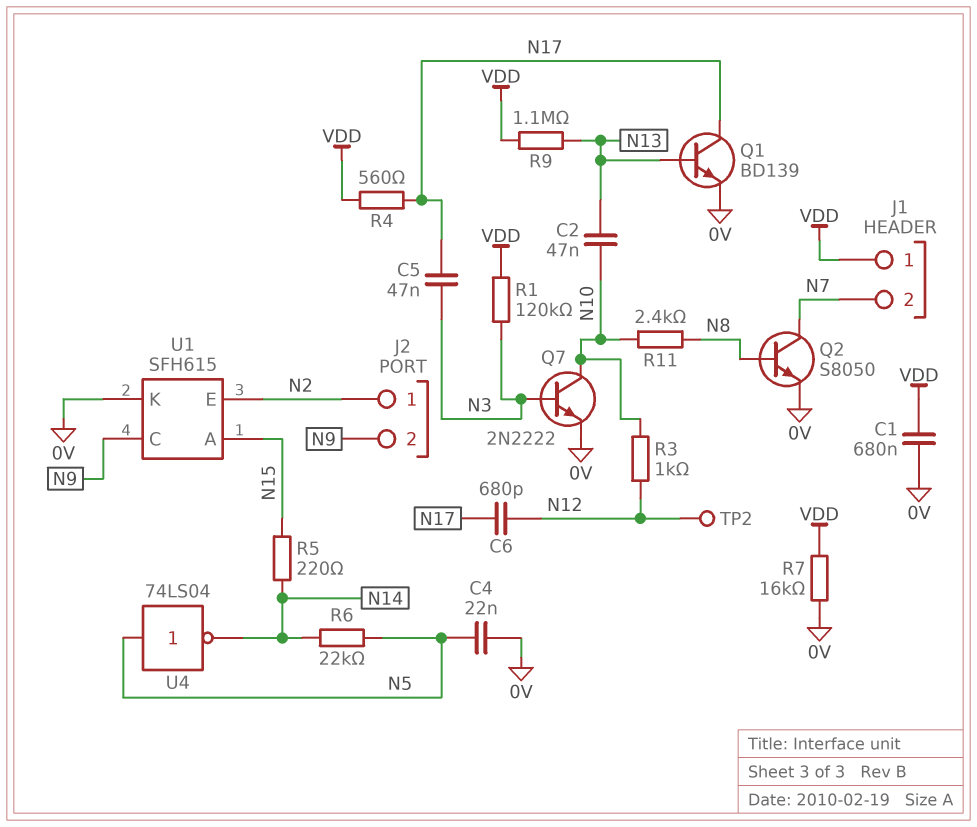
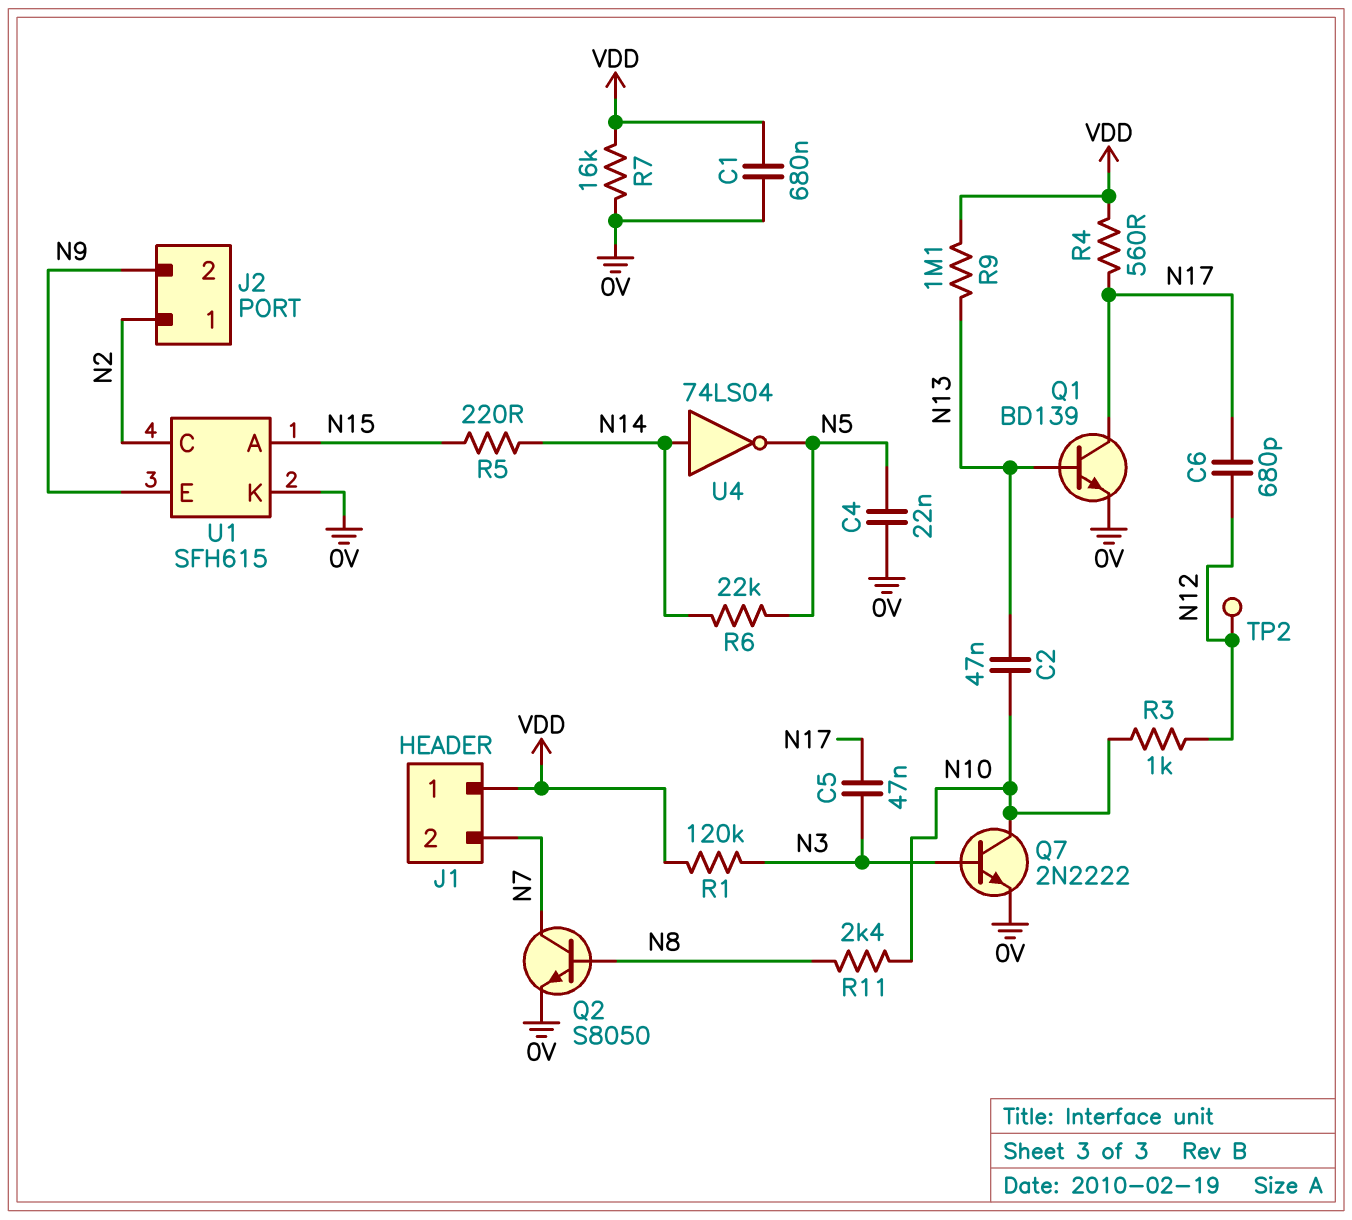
U1 pin C: N9 -> N2
U1 pin E: N2 -> N9
U4: NOT 74LS04 (in N5, out N14) -> NOT 74LS04 (in N14, out N5)

